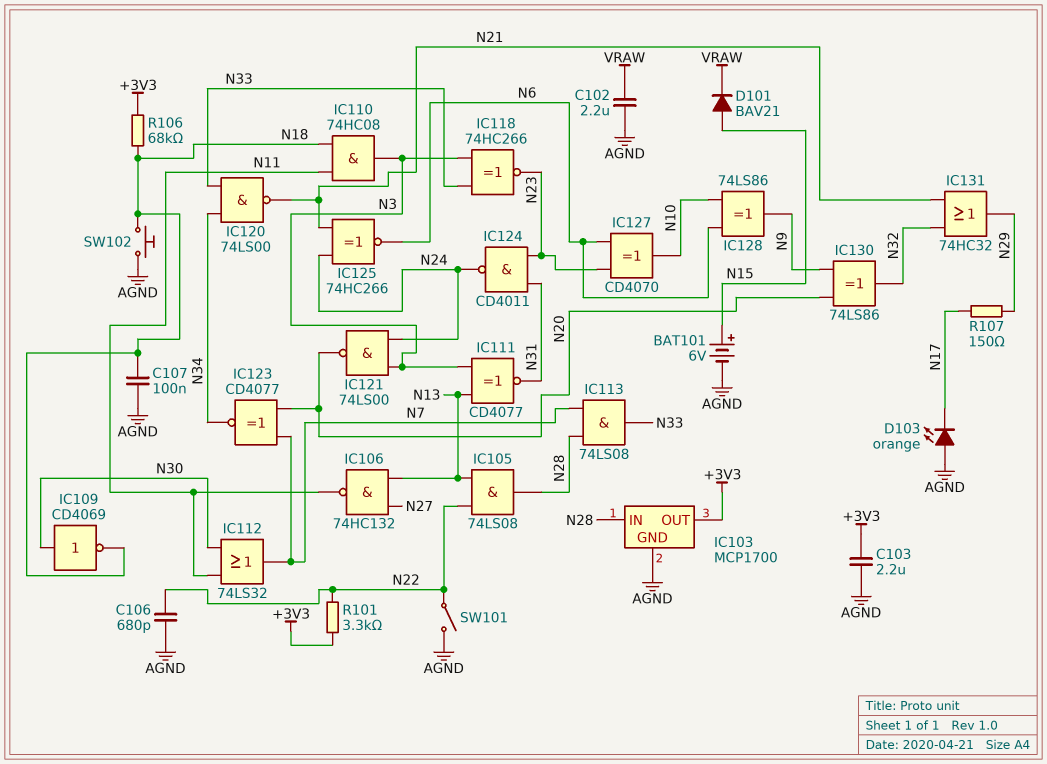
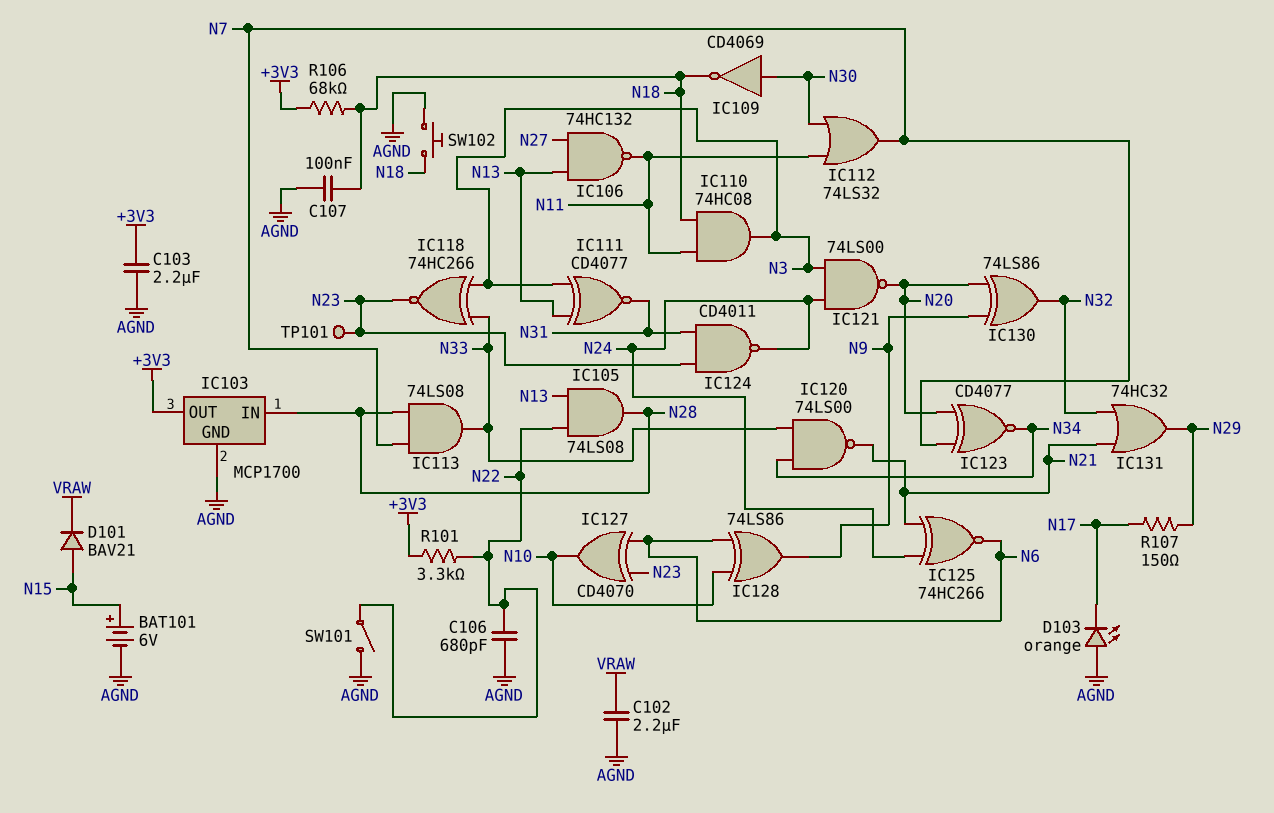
TP101: none -> test point (N23)

